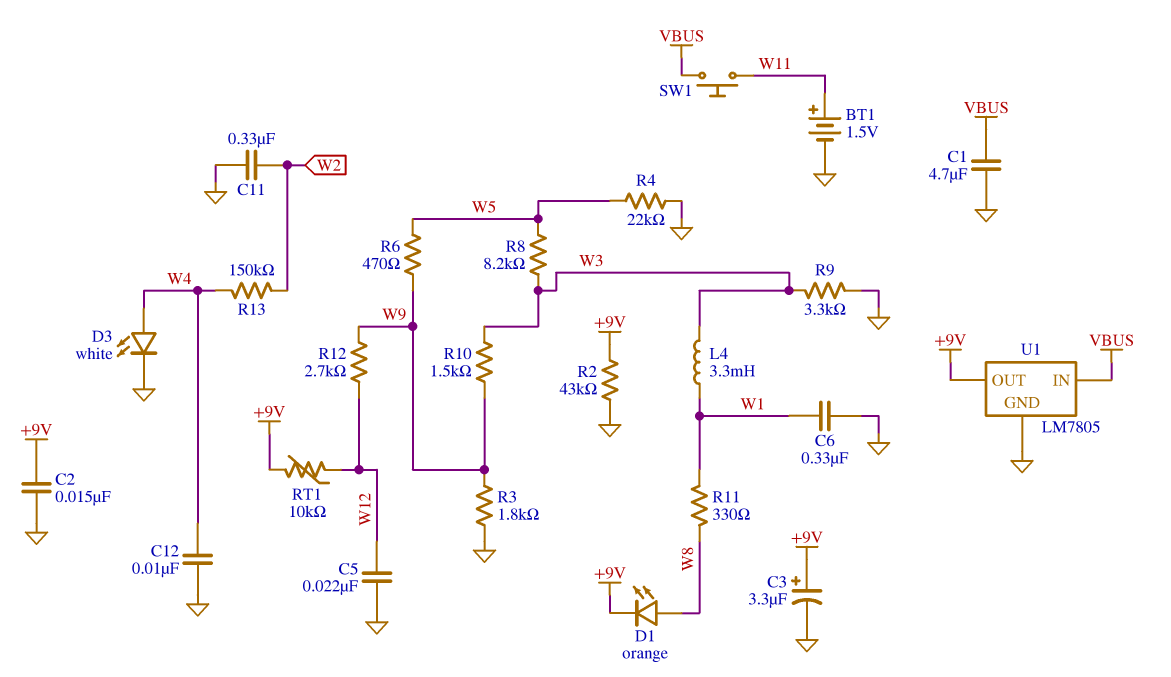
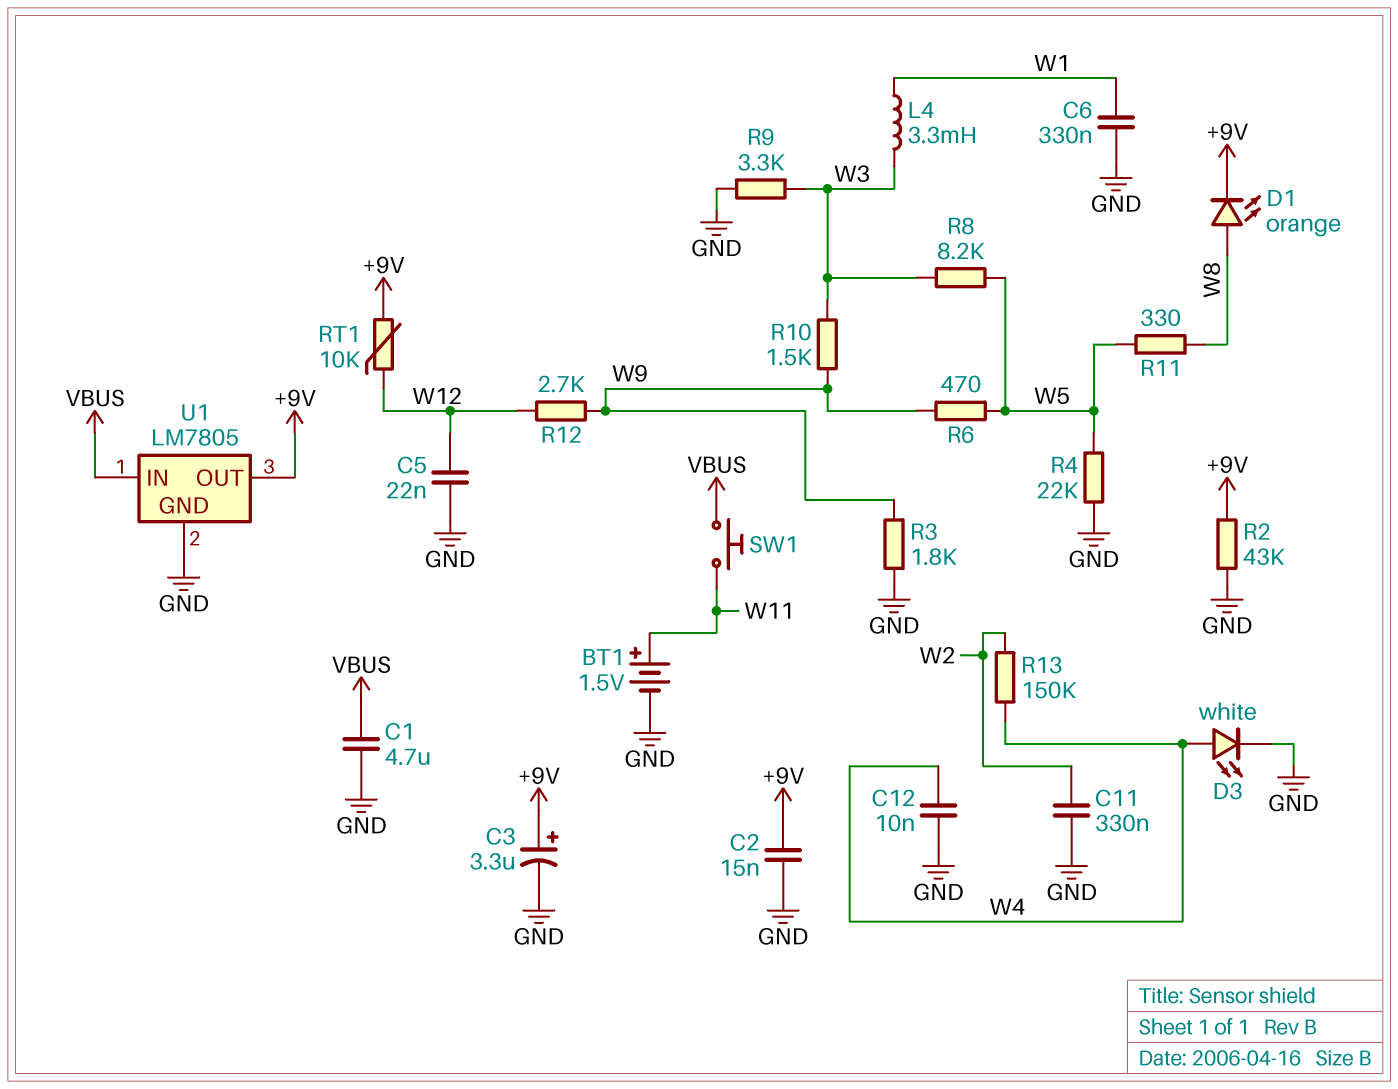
R11: 330 (W1, W8) -> 330 (W5, W8)

